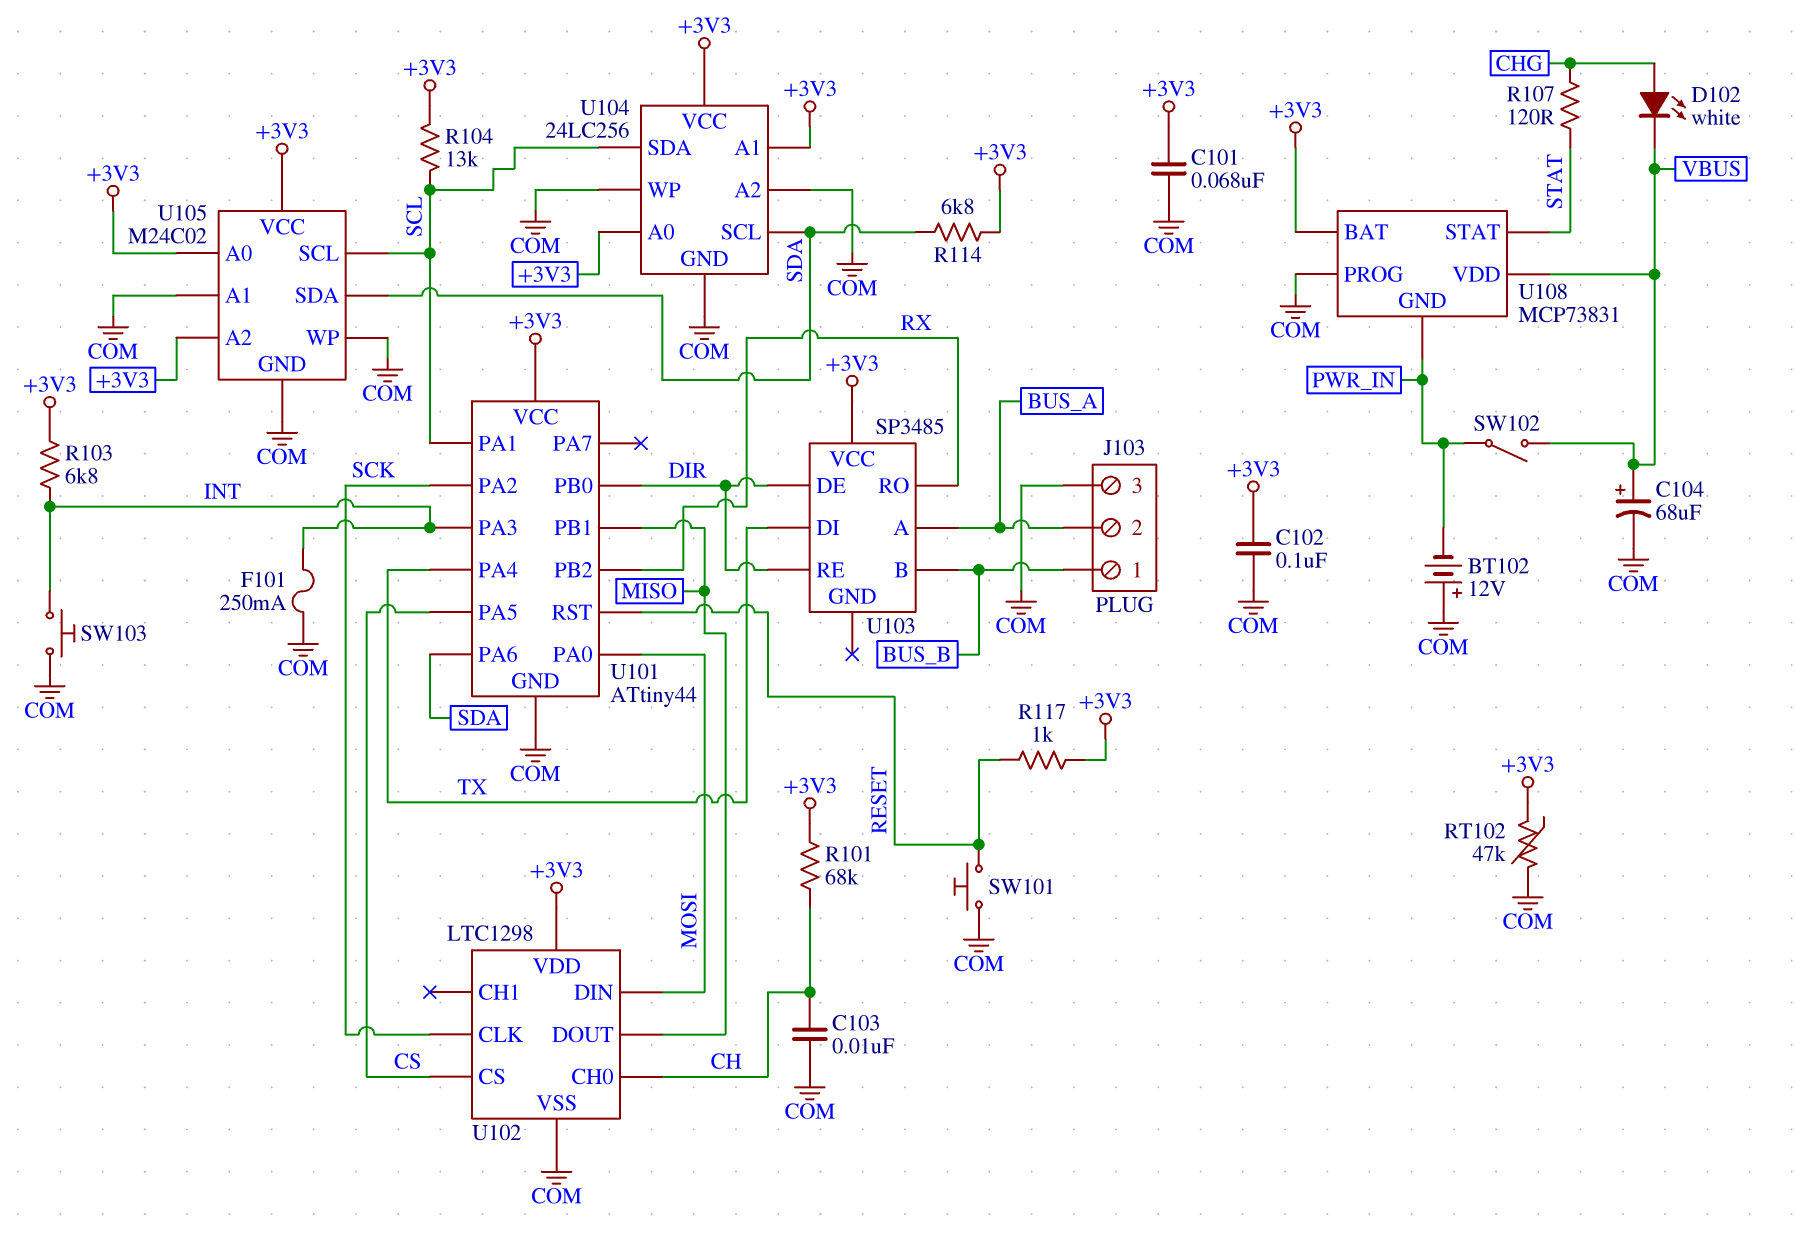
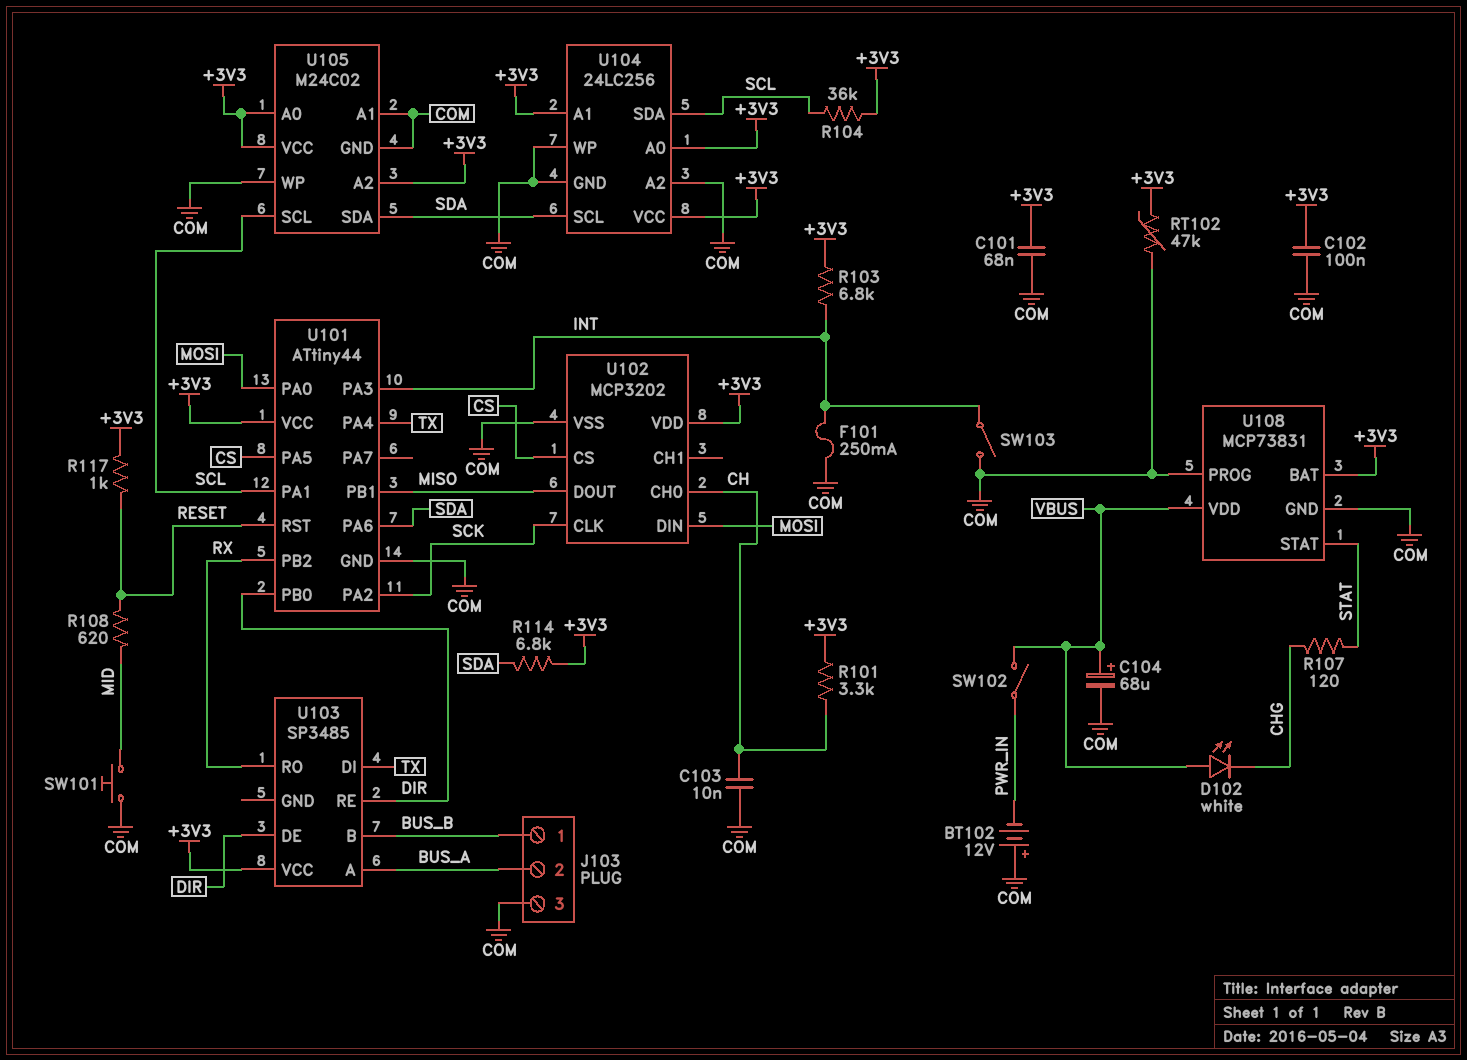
D102: LED white (A CHG, K VBUS) -> LED white (A VBUS, K CHG)
R101: 68k (+3V3, CH) -> 3.3k (+3V3, CH)
R104: 13k (+3V3, SCL) -> 36k (+3V3, SCL)
R108: none -> 620 (MID, RESET)
SW101: button (COM, RESET) -> button (COM, MID)
SW103: button (COM, INT) -> switch (COM, INT)
U102: LTC1298 -> MCP3202
U108 pin GND: PWR_IN -> COM

